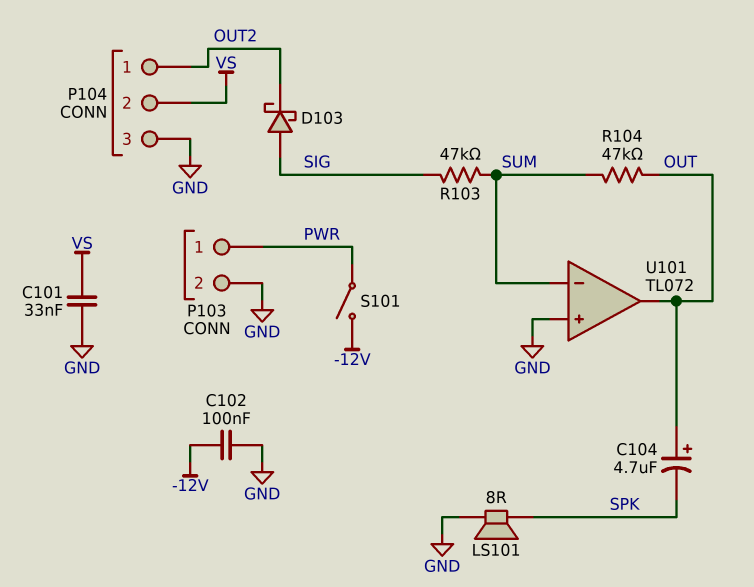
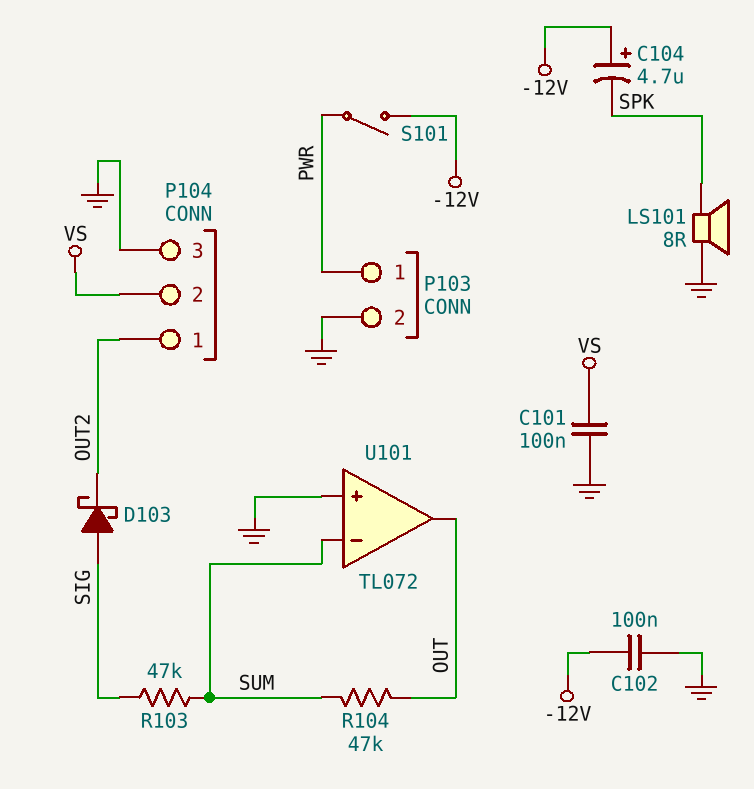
C101: 33nF (GND, VS) -> 100nF (GND, VS)
C104: 4.7uF (plus OUT, minus SPK) -> 4.7uF (plus -12V, minus SPK)

